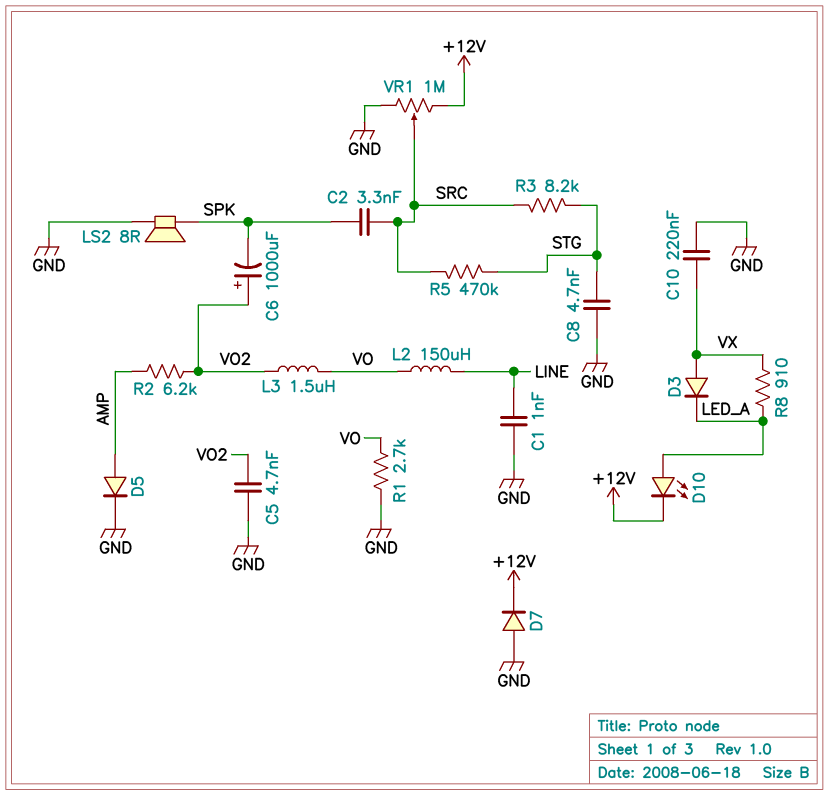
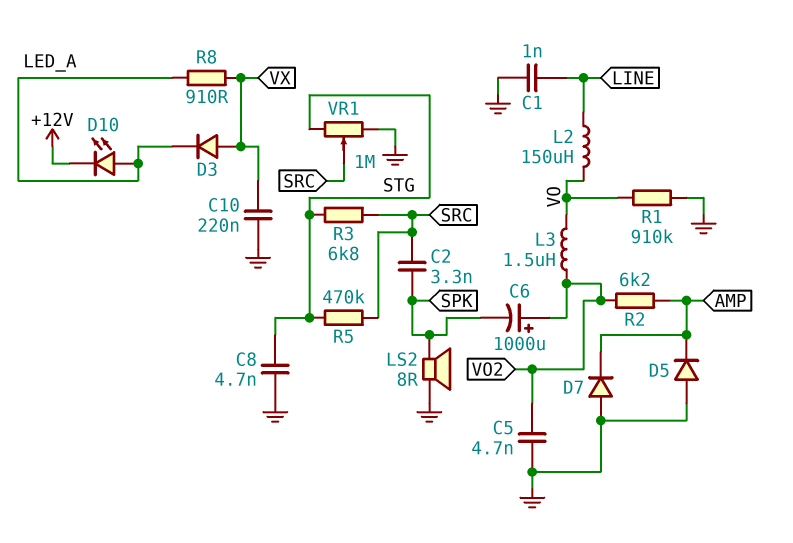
D5: diode (A AMP, K GND) -> diode (A GND, K AMP)
D7: diode (A GND, K +12V) -> diode (A GND, K AMP)
R1: 2.7k (GND, VO) -> 910k (GND, VO)
R3: 8.2k (SRC, STG) -> 6.8k (SRC, STG)
VR1: 1M (+12V, GND, wiper SRC) -> 1M (GND, STG, wiper SRC)

